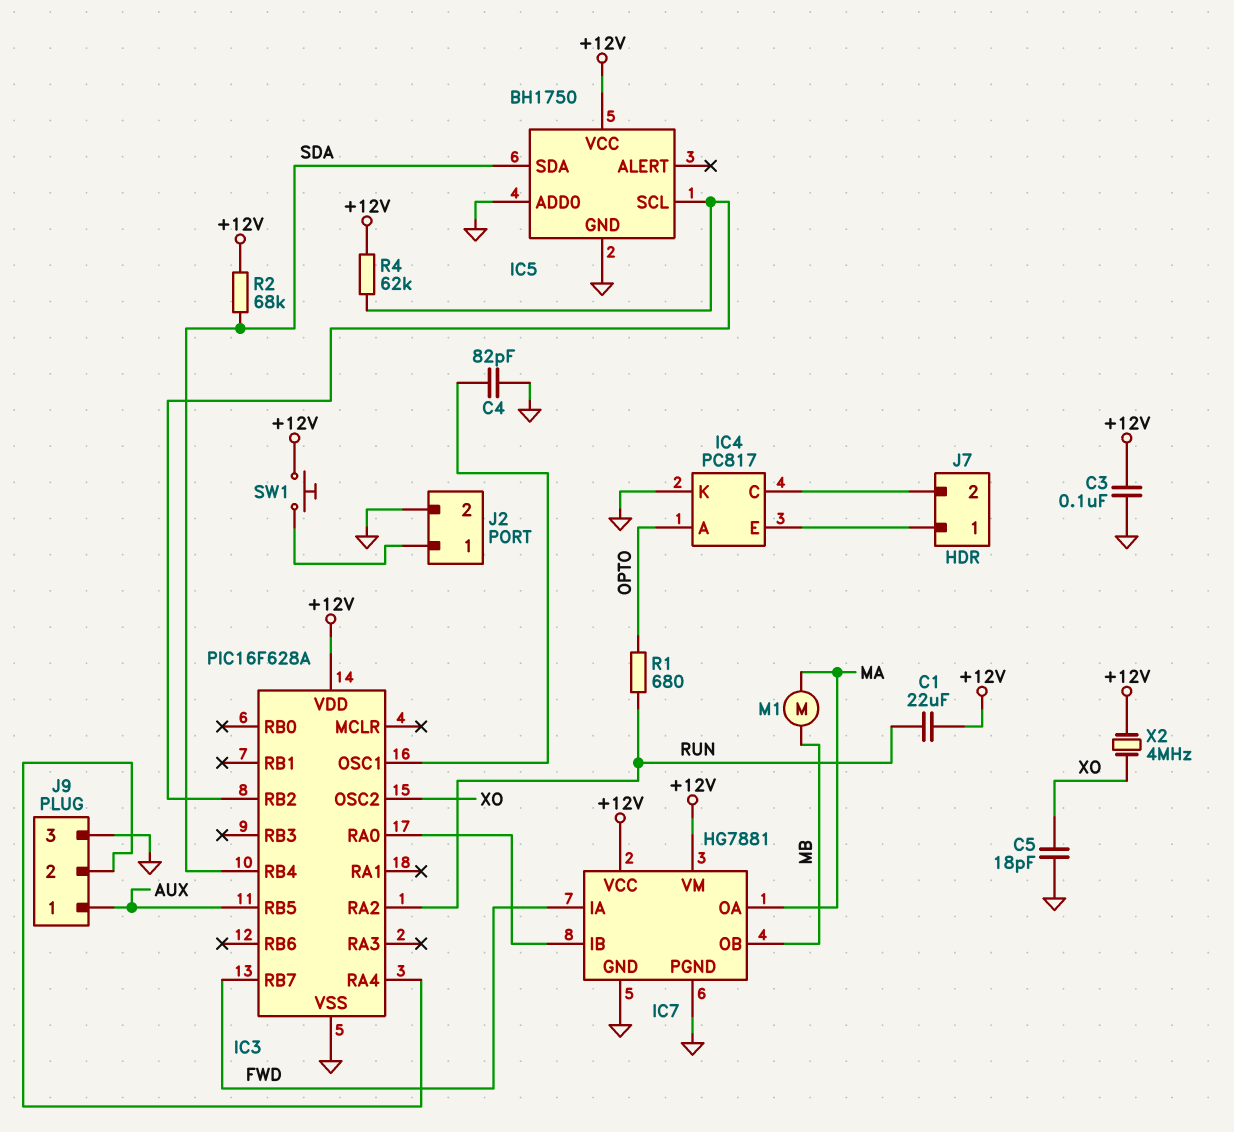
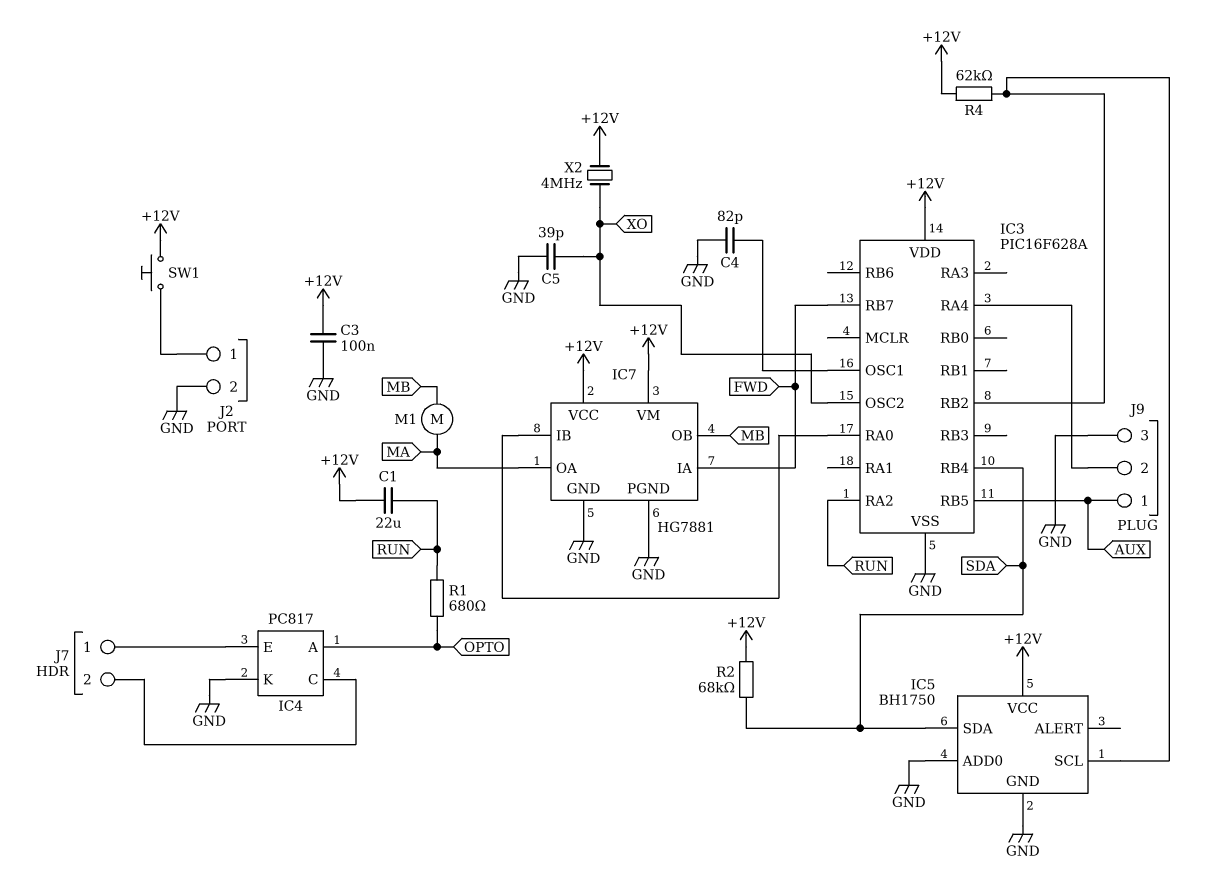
C5: 18pF (GND, XO) -> 39pF (GND, XO)

